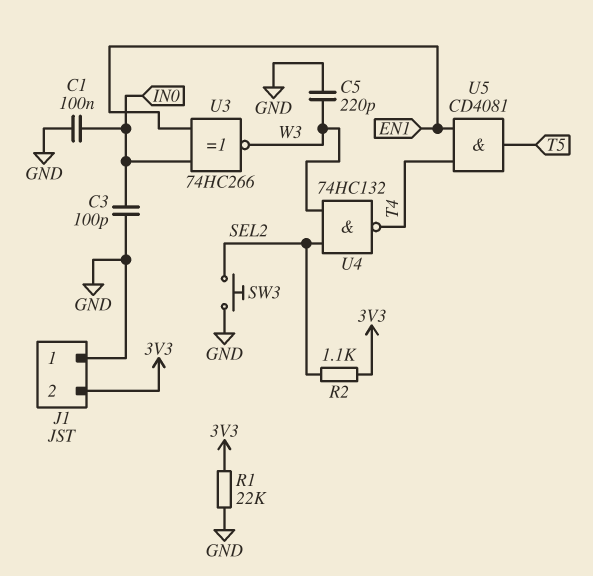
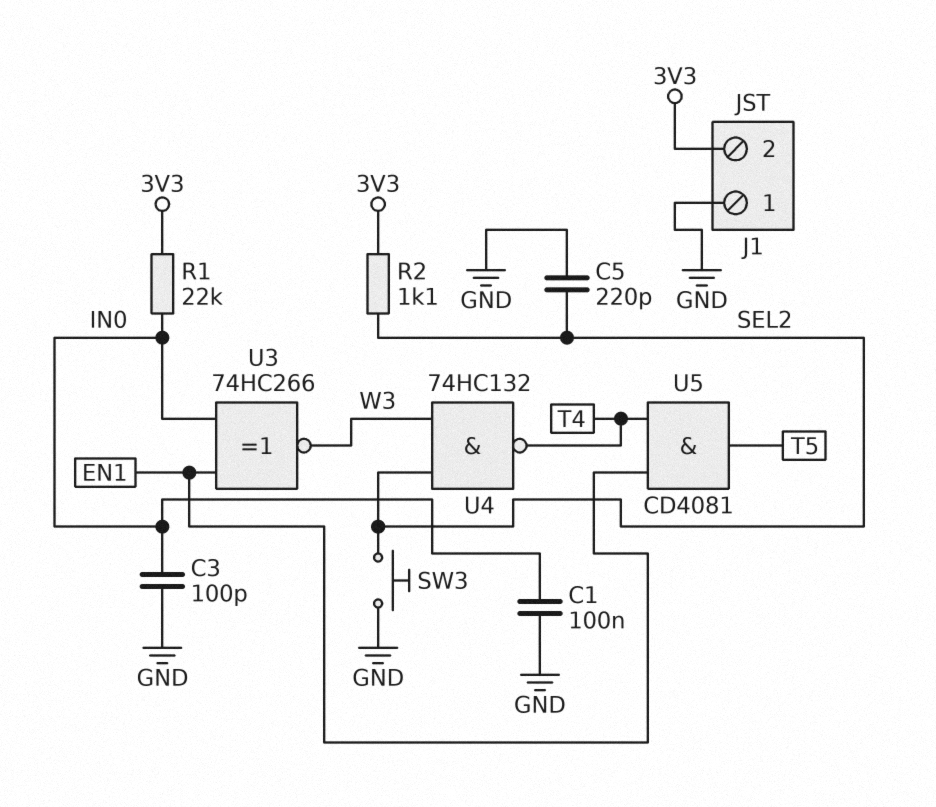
C5: 220pF (GND, W3) -> 220pF (GND, SEL2)
R1: 22k (3V3, GND) -> 22k (3V3, IN0)

